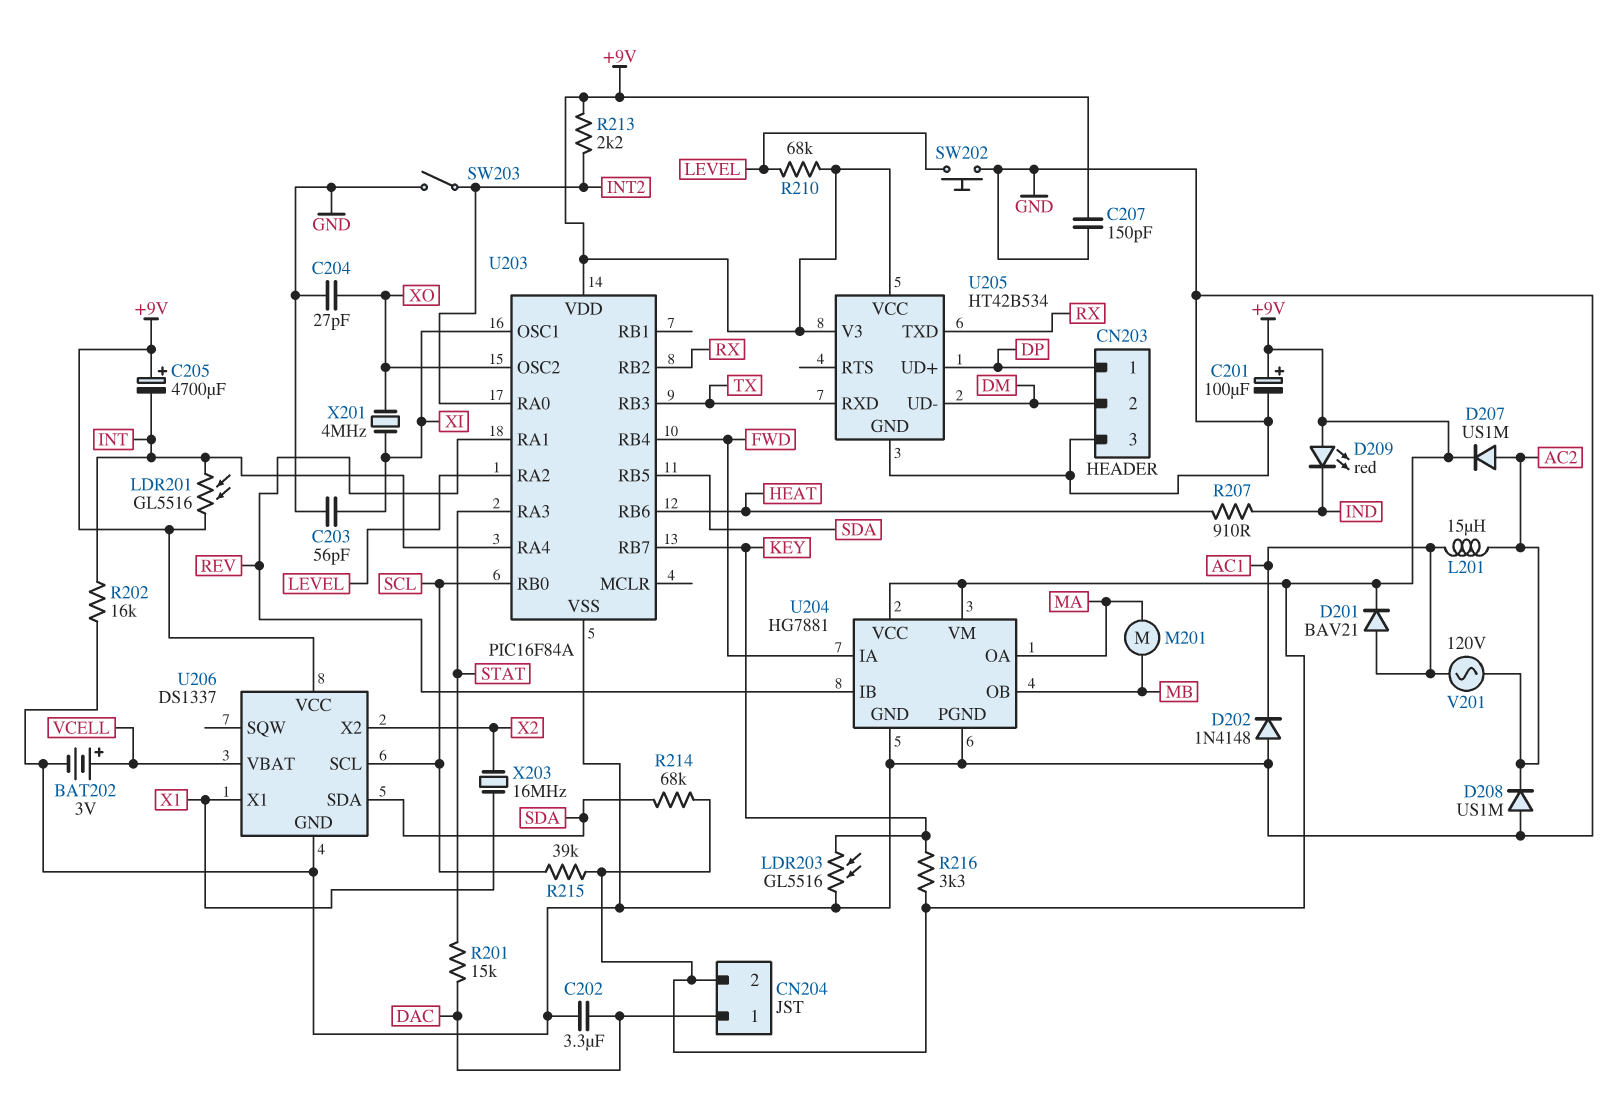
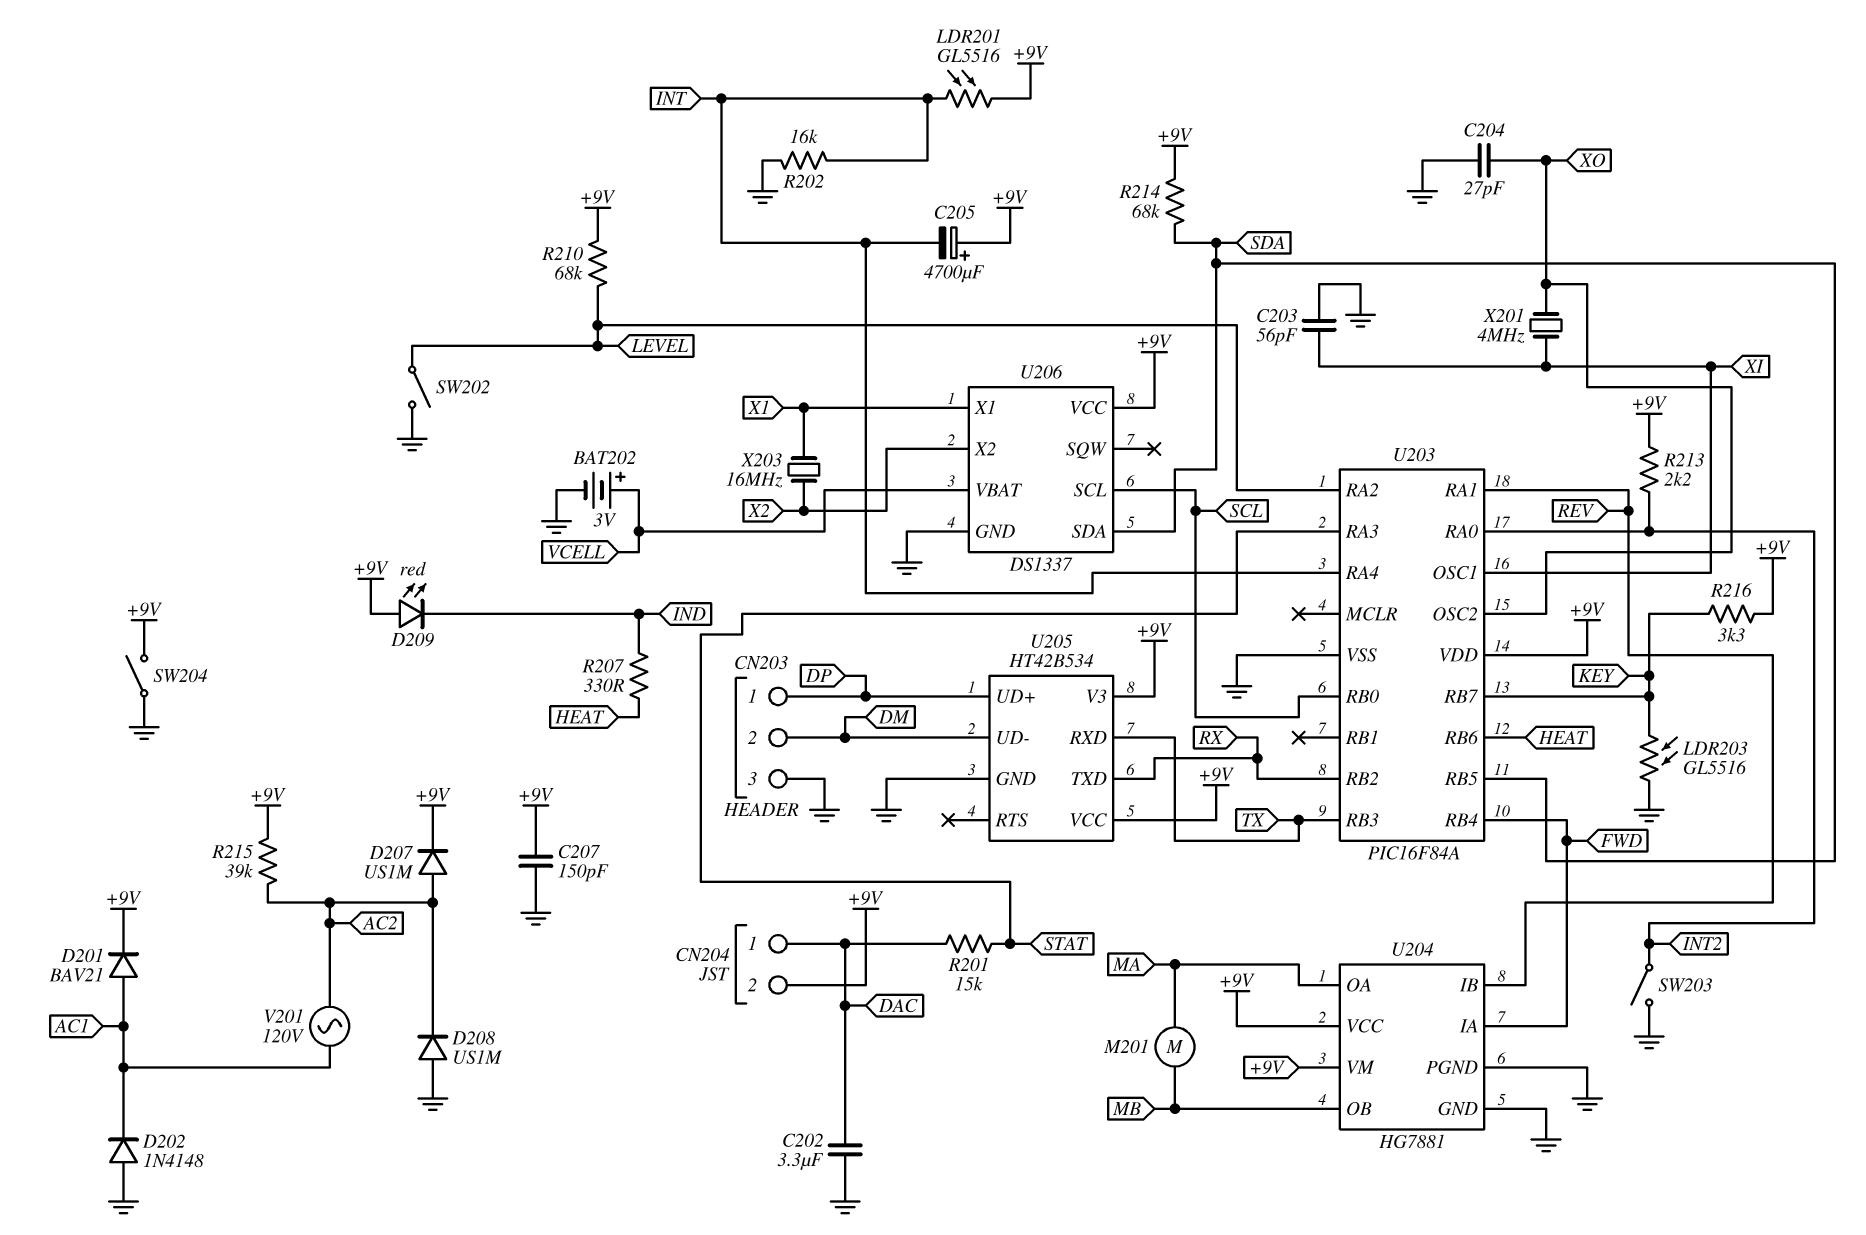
C201: 100uF (plus +9V, minus GND) -> none
L201: 15uH (AC1, AC2) -> none
R207: 910 (HEAT, IND) -> 330 (HEAT, IND)
R215: 39k (+9V, SCL) -> 39k (+9V, AC2)
SW202: button (GND, LEVEL) -> switch (GND, LEVEL)
SW204: none -> switch (+9V, GND)

